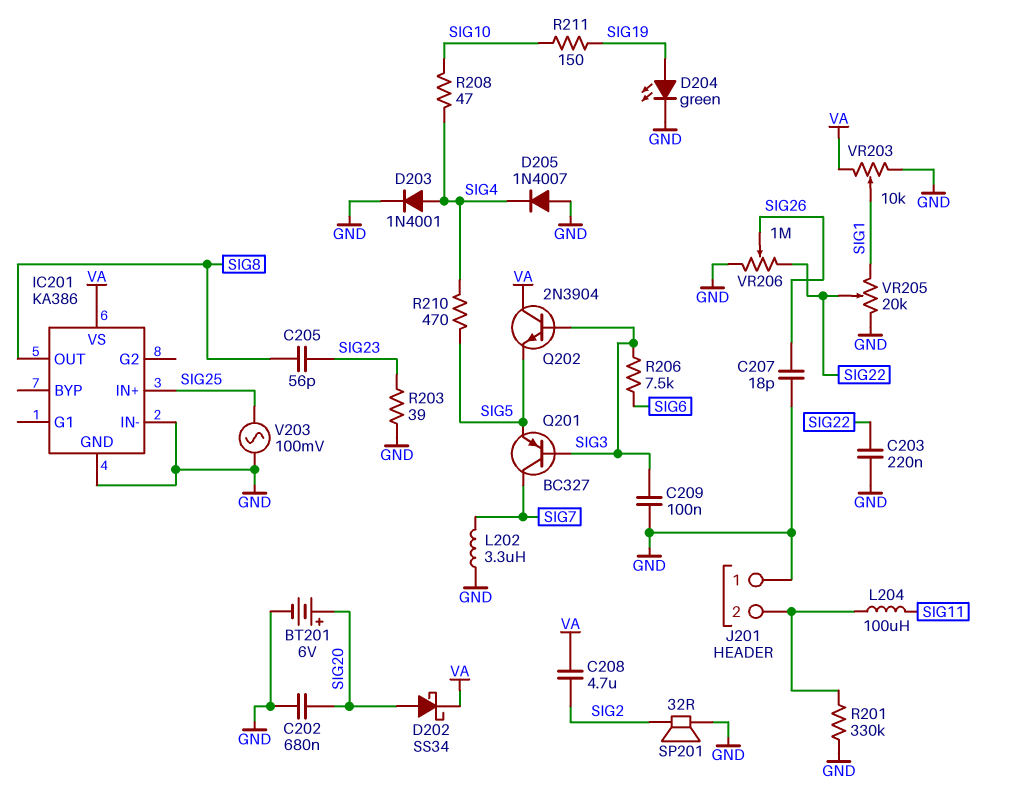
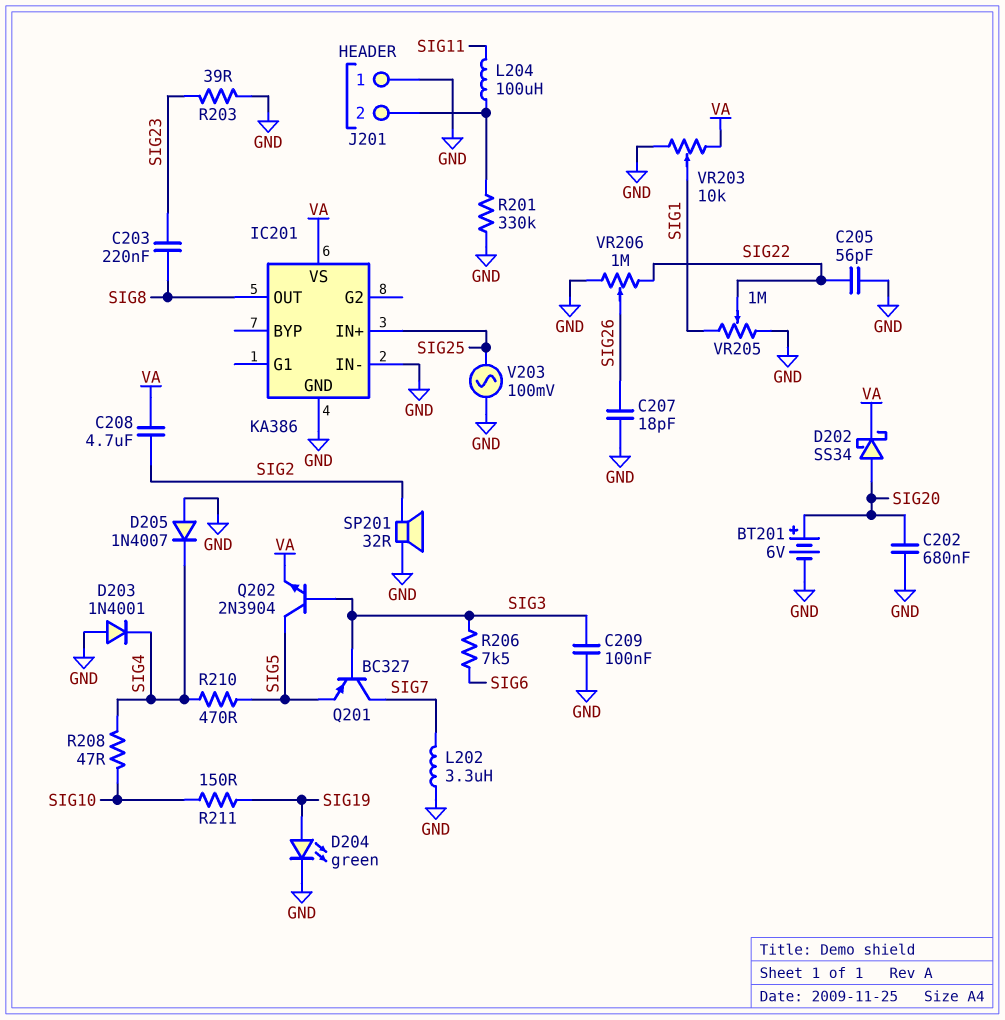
C203: 220nF (GND, SIG22) -> 220nF (SIG8, SIG23)
C205: 56pF (SIG8, SIG23) -> 56pF (GND, SIG22)
D203: diode 1N4001 (A SIG4, K GND) -> diode 1N4001 (A GND, K SIG4)
Q202: NPN 2N3904 (B SIG3, C VA, E SIG5) -> NPN 2N3904 (B SIG3, C SIG5, E VA)
VR205: 20k (GND, SIG1, wiper SIG22) -> 1M (GND, SIG1, wiper SIG22)

